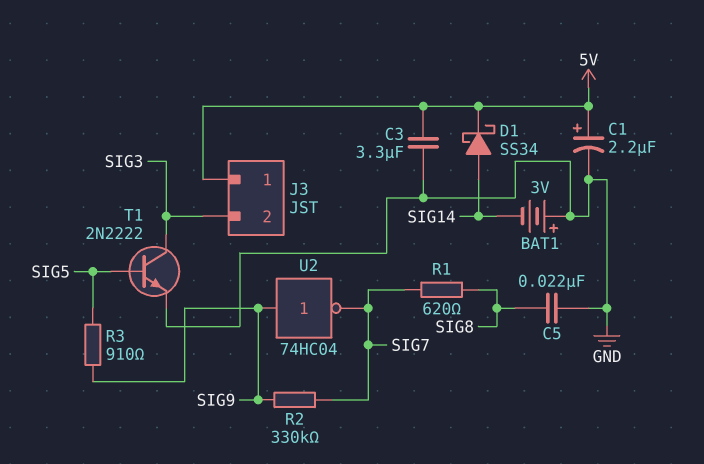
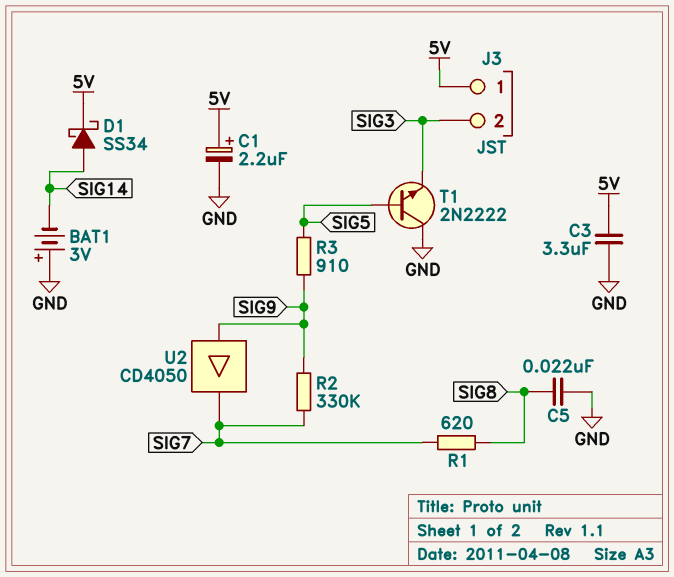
T1: NPN 2N2222 (B SIG5, C SIG3, E GND) -> NPN 2N2222 (B SIG5, C GND, E SIG3)
U2: NOT 74HC04 (in SIG9, out SIG7) -> buffer CD4050 (in SIG9, out SIG7)

